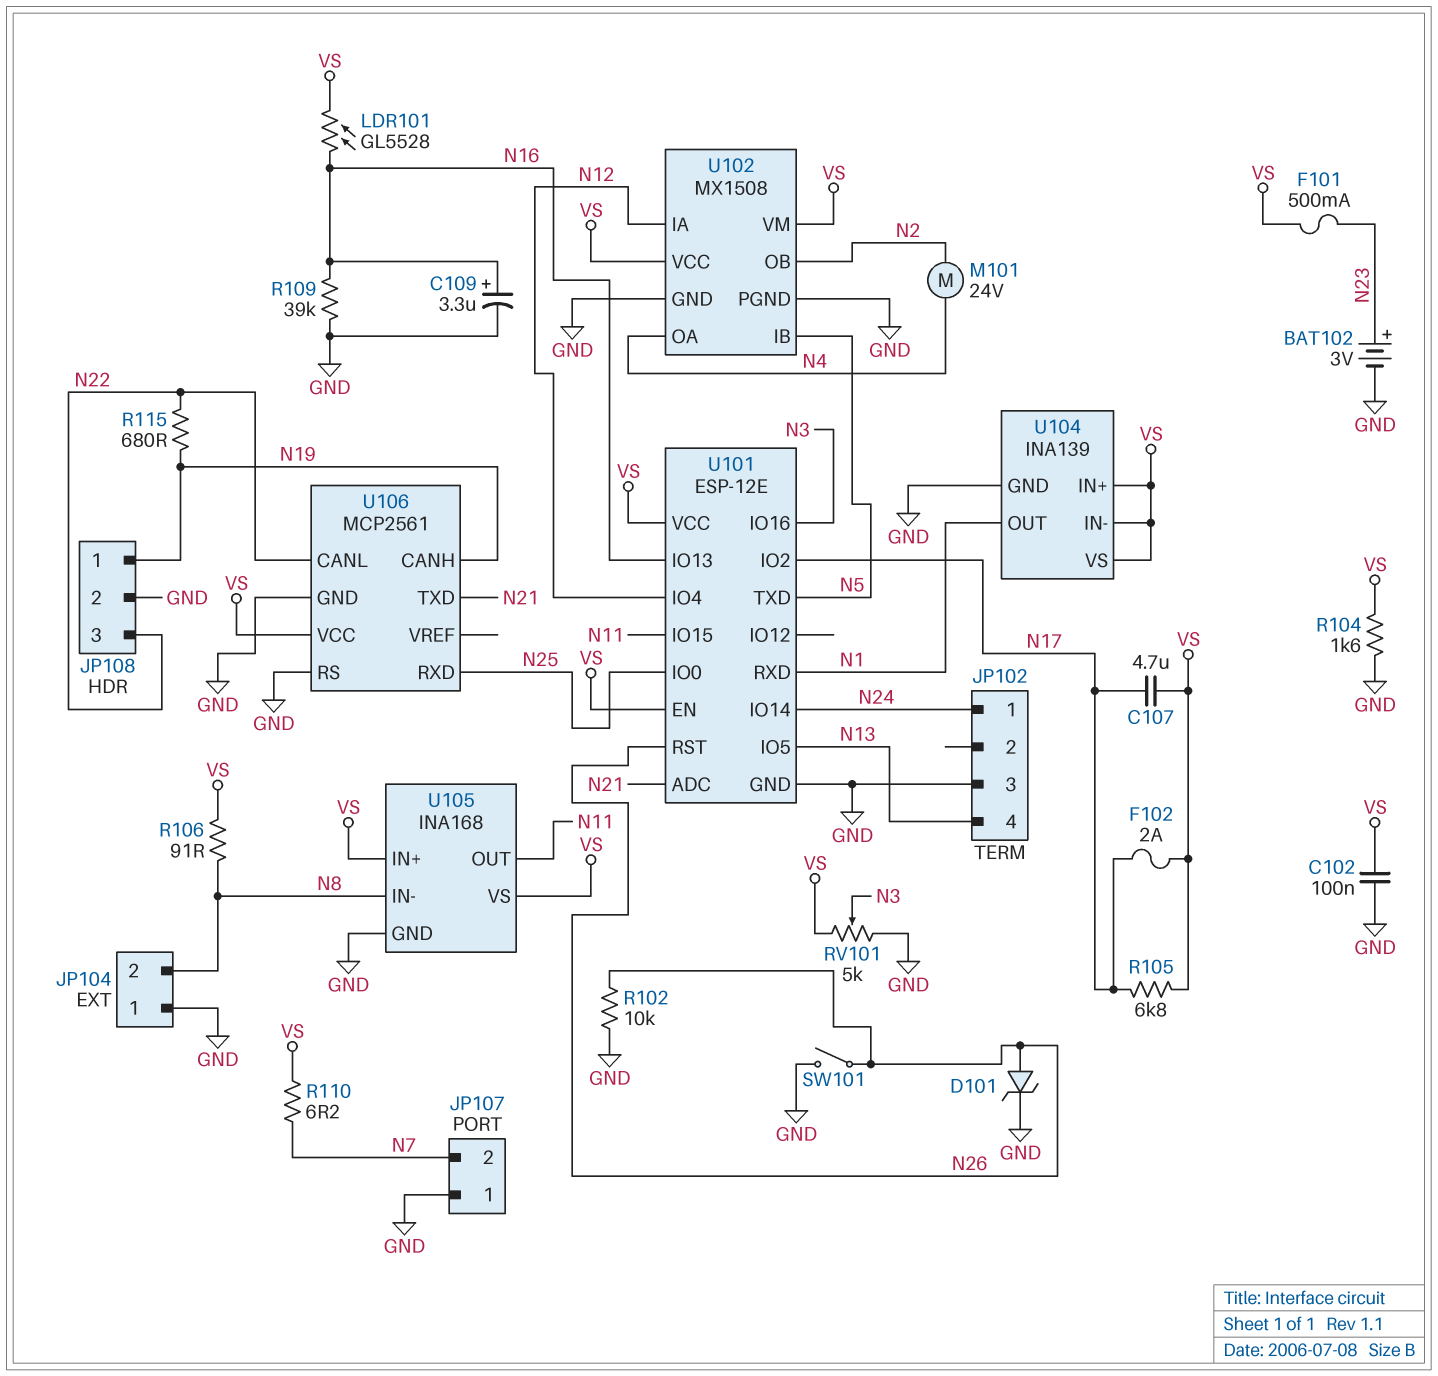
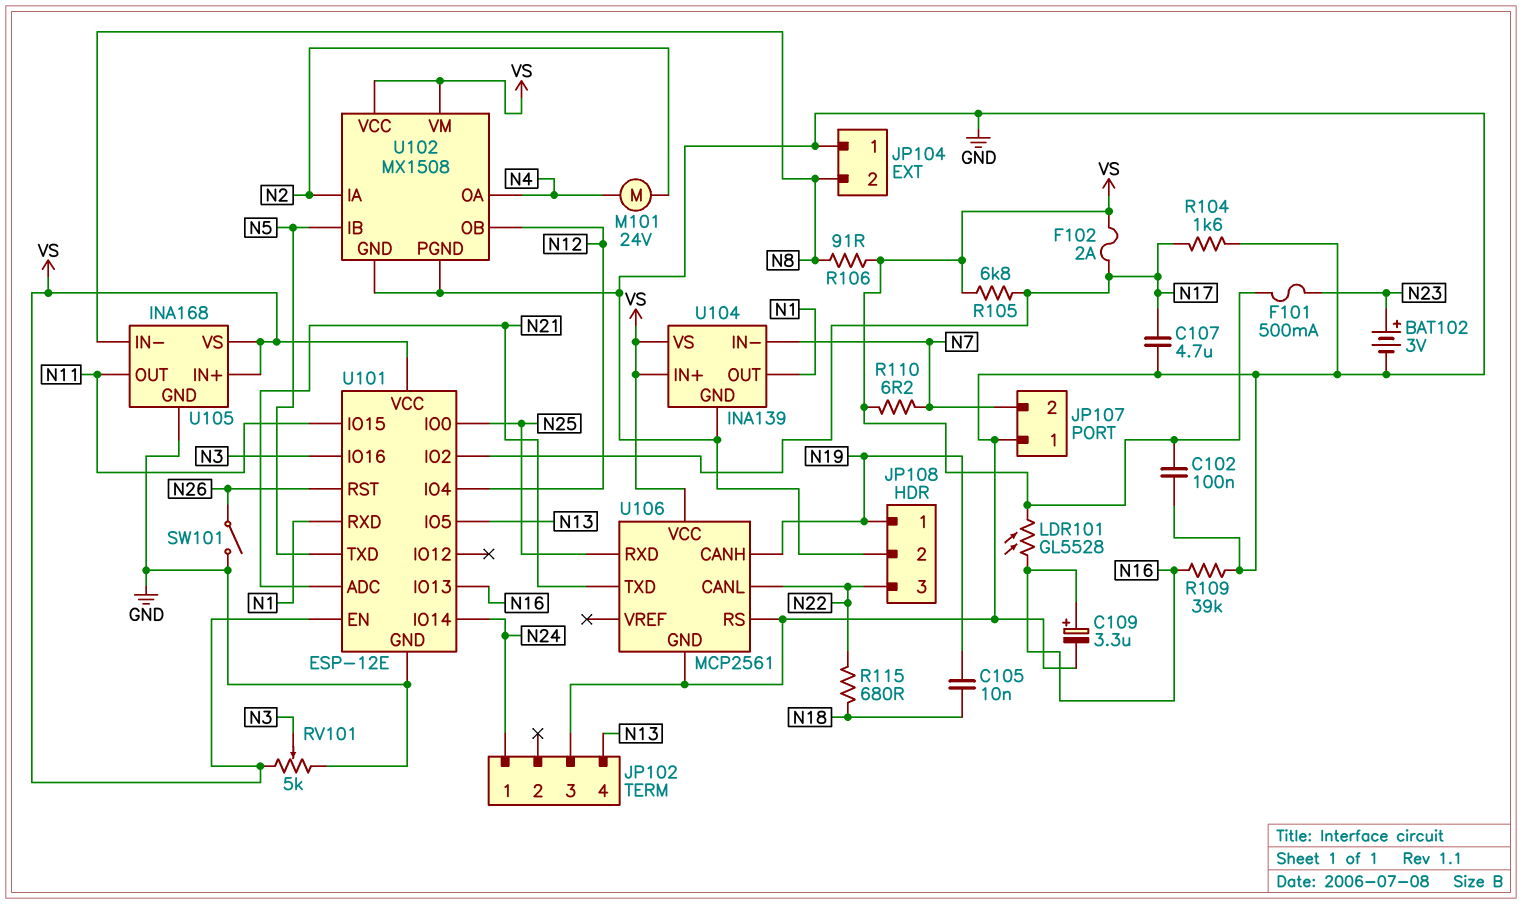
C105: none -> 10nF (N18, N19)
C107: 4.7uF (N17, VS) -> 4.7uF (GND, N17)
D101: zener (A N26, K GND) -> none
R102: 10k (GND, N26) -> none
R104: 1.6k (GND, VS) -> 1.6k (GND, N17)
R115: 680 (N19, N22) -> 680 (N18, N22)
U102 pin IA: N12 -> N2
U102 pin OB: N2 -> N12
U104 pin IN-: VS -> N7

